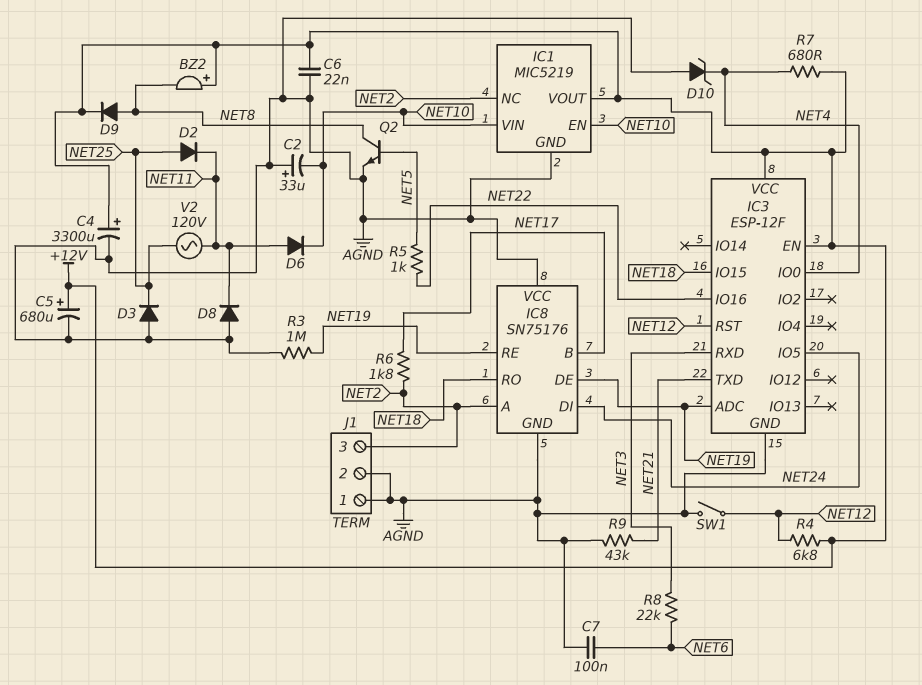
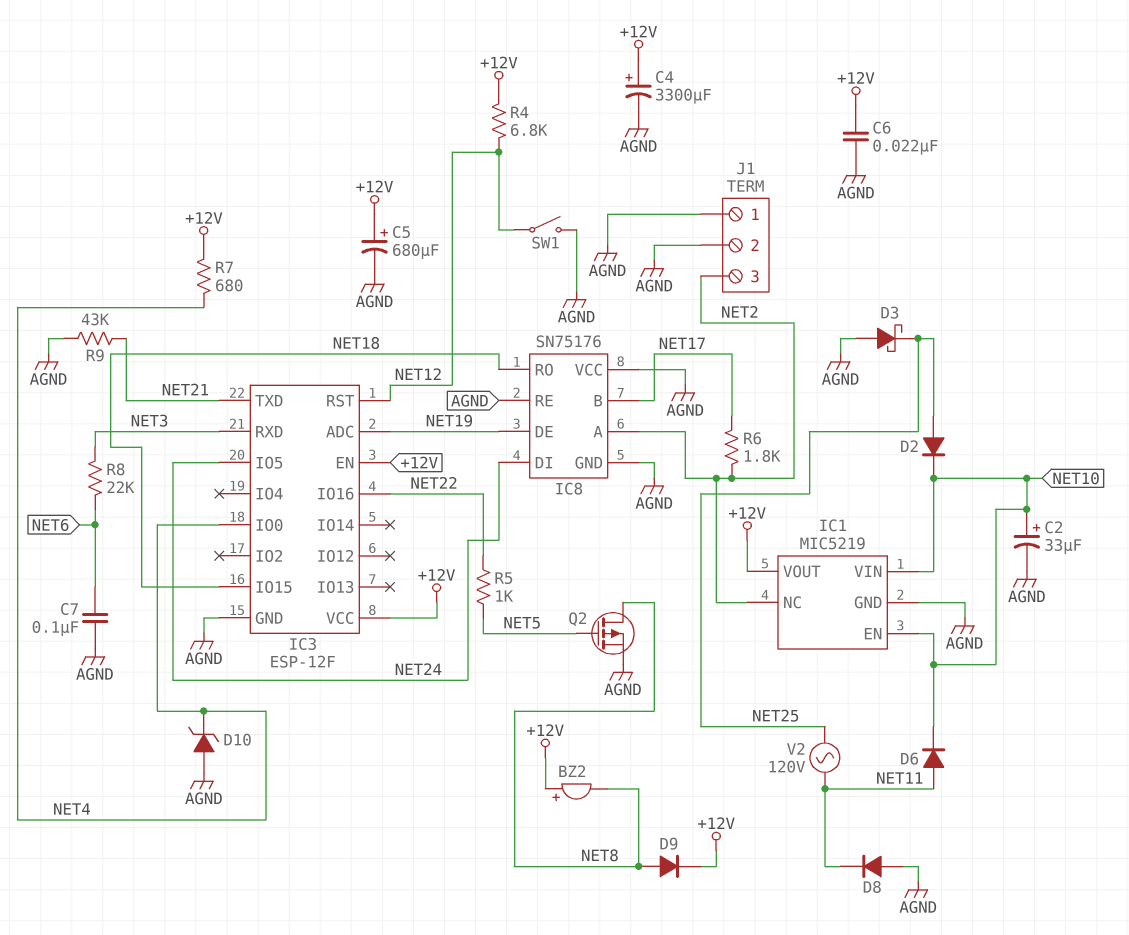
C2: 33uF (plus AGND, minus NET10) -> 33uF (plus NET10, minus AGND)
D2: diode (A NET25, K NET11) -> diode (A NET25, K NET10)
D3: diode (A AGND, K NET25) -> schottky (A AGND, K NET25)
IC8 pin RE: NET19 -> AGND
Q2: NPN (B NET5, C NET8, E AGND) -> PMOS (G NET5, D NET8, S AGND)
R3: 1M (AGND, NET19) -> none

